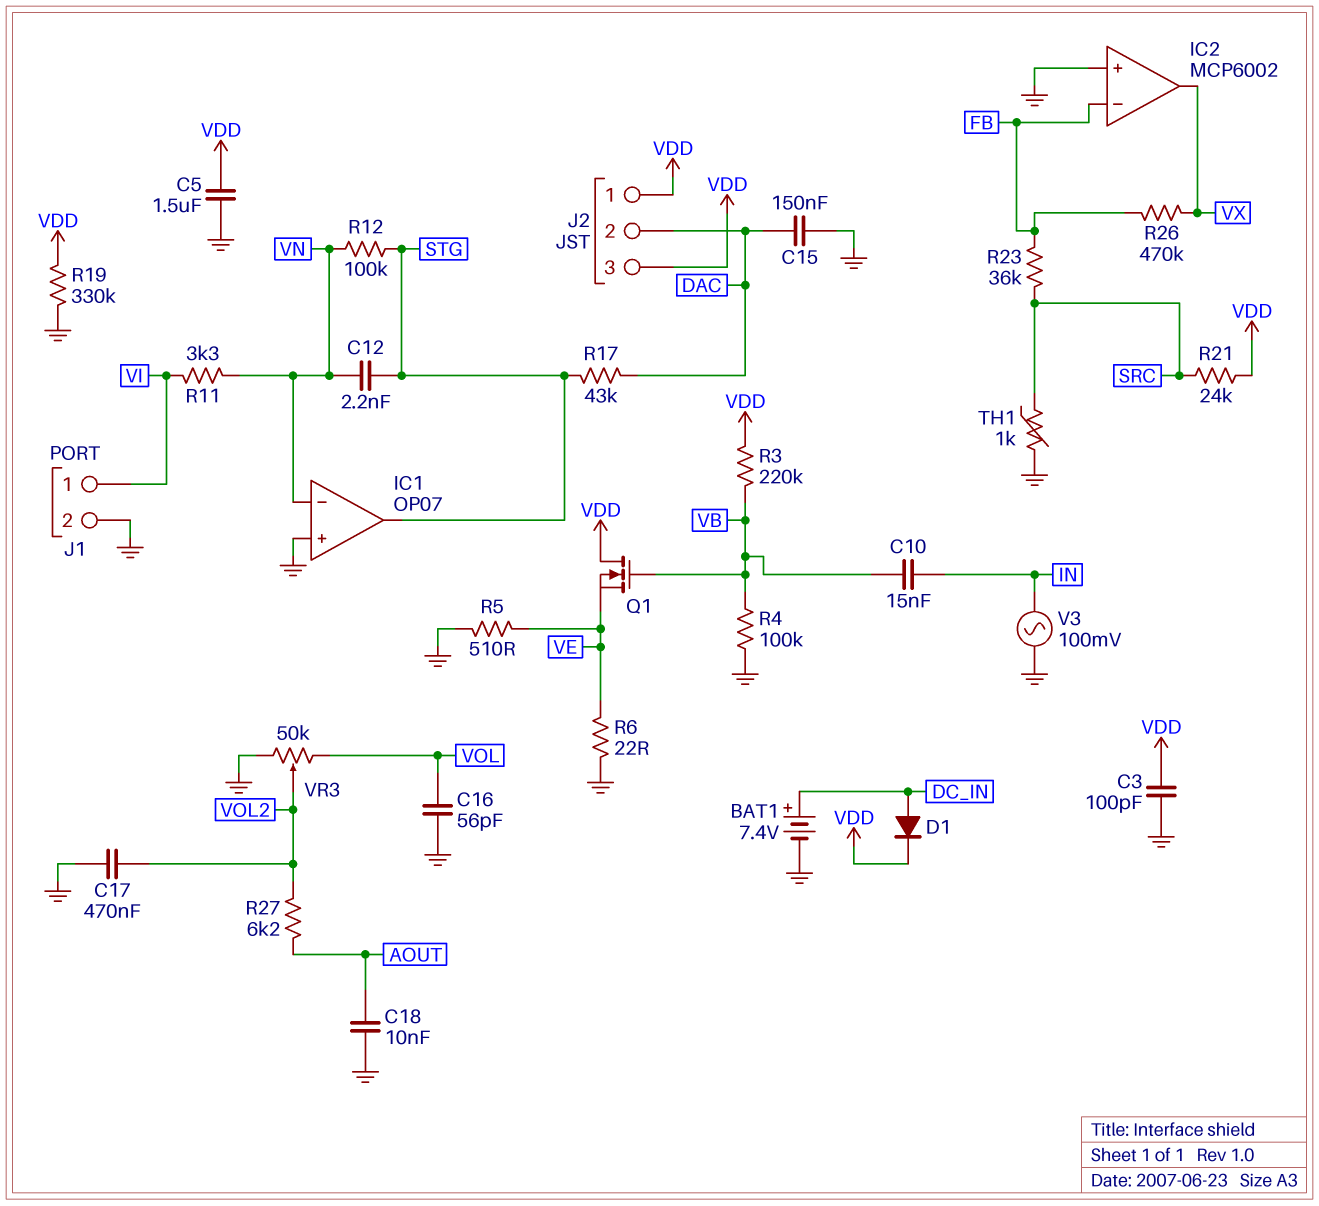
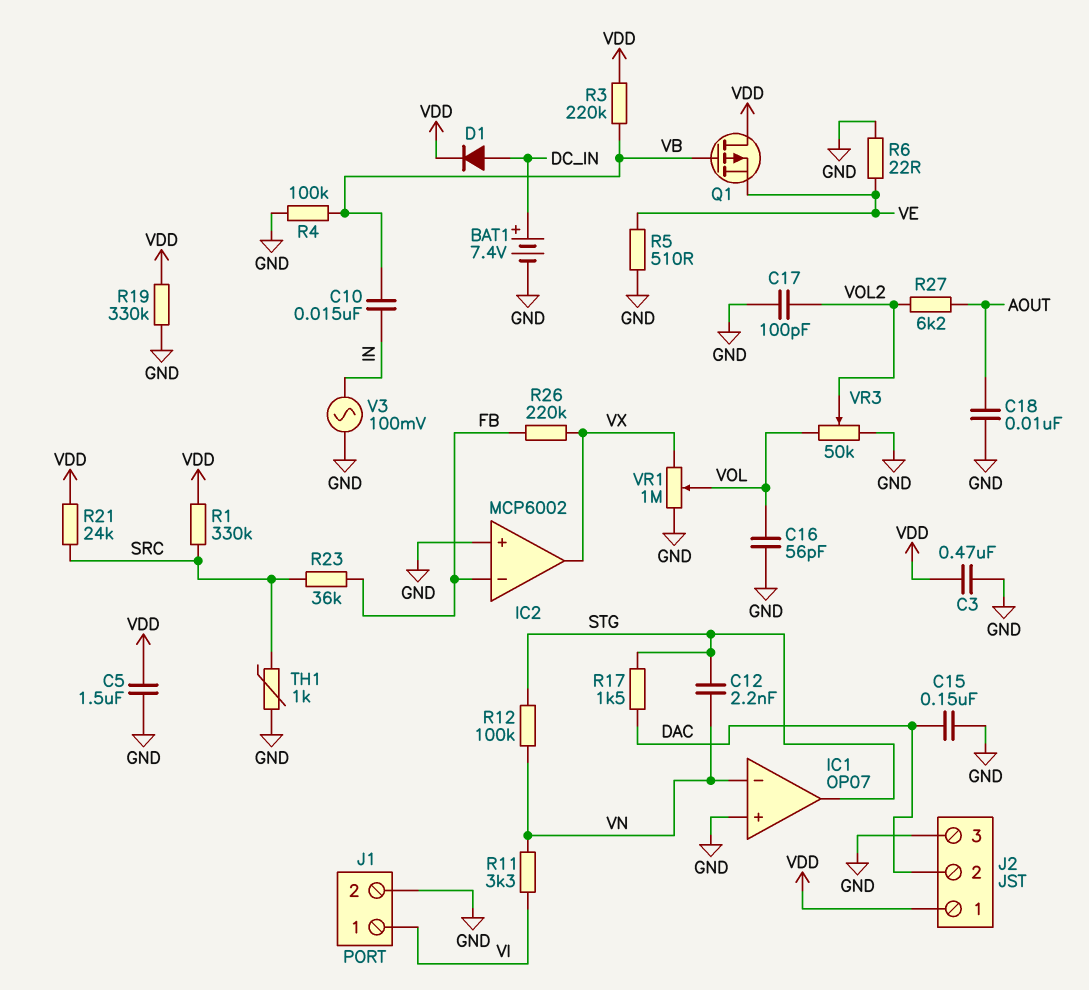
C3: 100pF (GND, VDD) -> 470nF (GND, VDD)
C17: 470nF (GND, VOL2) -> 100pF (GND, VOL2)
J2 pin 3: VDD -> GND
Q1: NMOS (G VB, D VDD, S VE) -> PMOS (G VB, D VDD, S VE)
R1: none -> 330k (SRC, VDD)
R17: 43k (DAC, STG) -> 1.5k (DAC, STG)
R26: 470k (FB, VX) -> 220k (FB, VX)
VR1: none -> 1M (GND, VX, wiper VOL)

